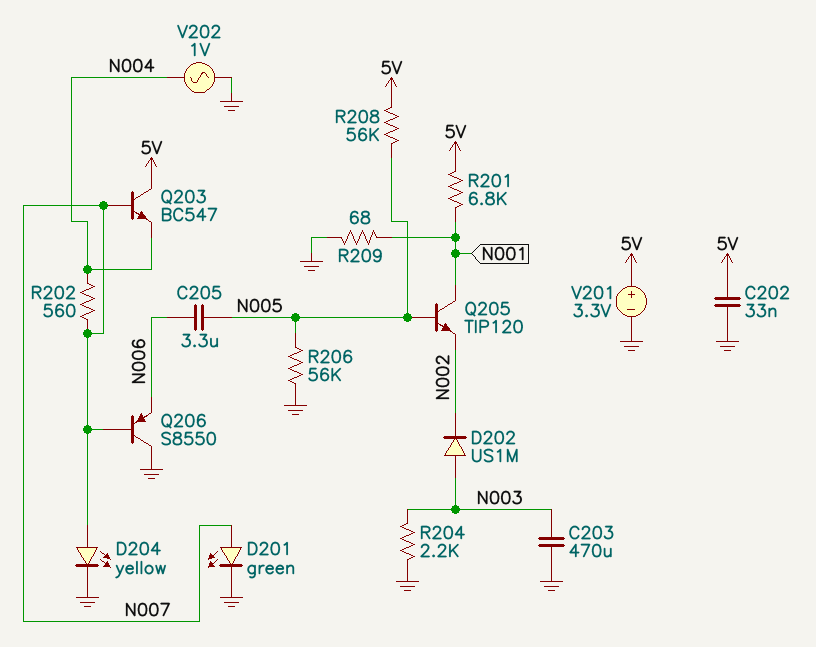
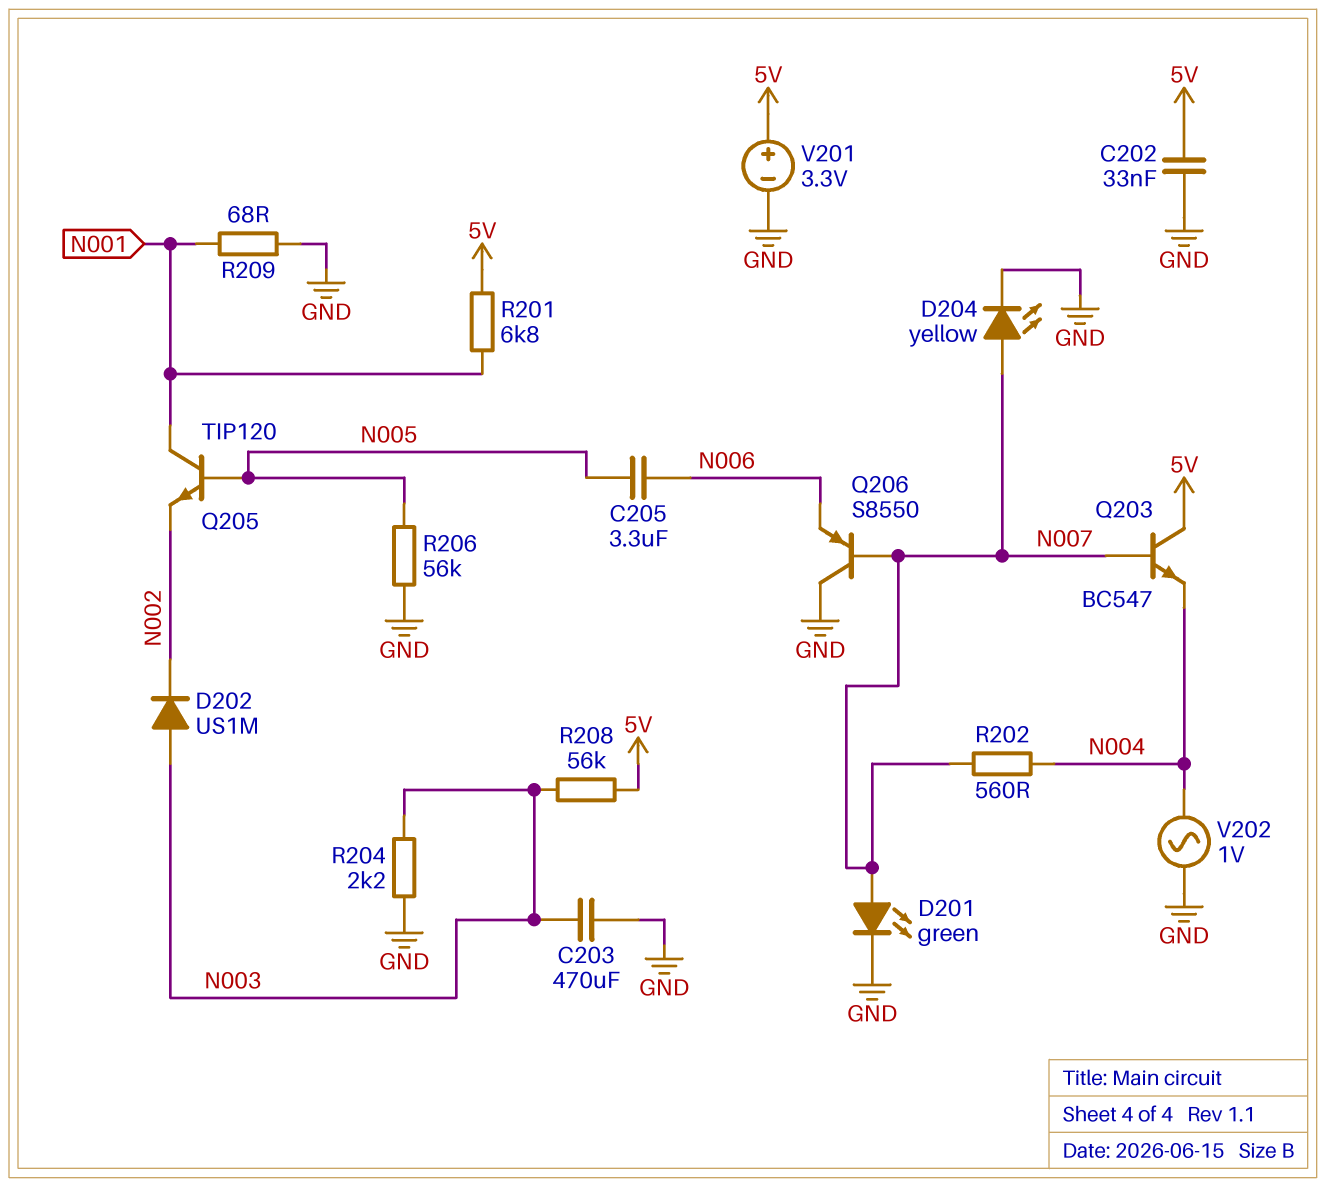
R208: 56k (5V, N005) -> 56k (5V, N003)

